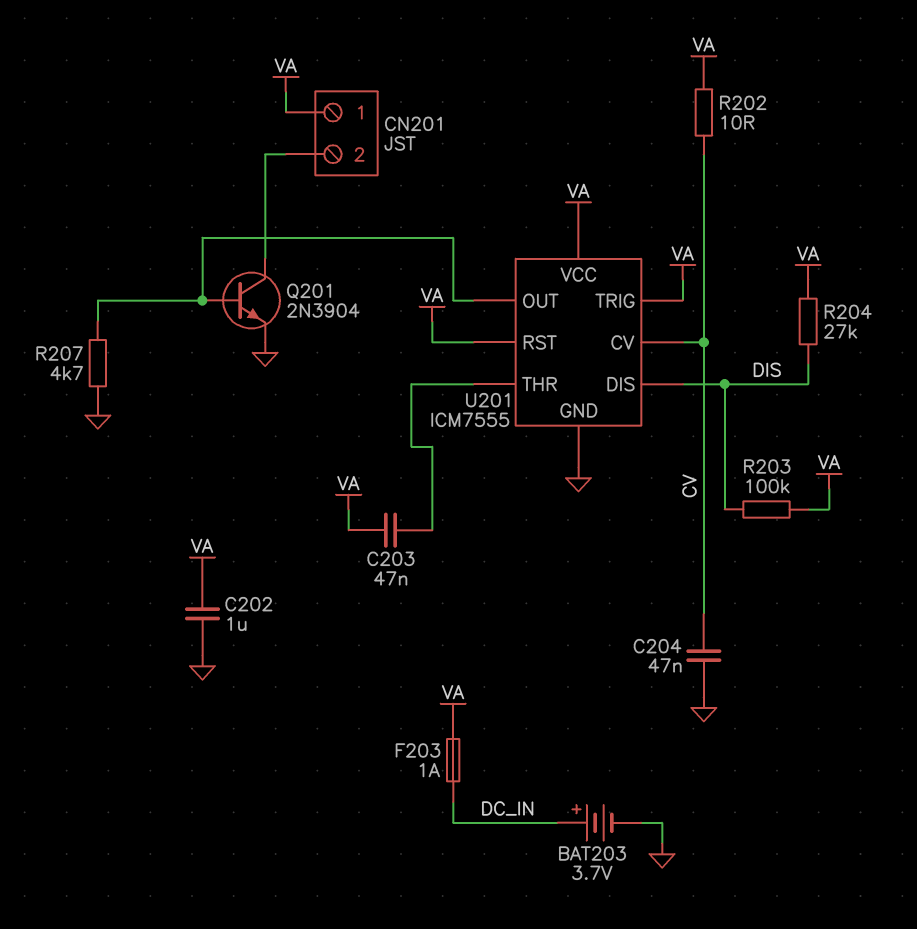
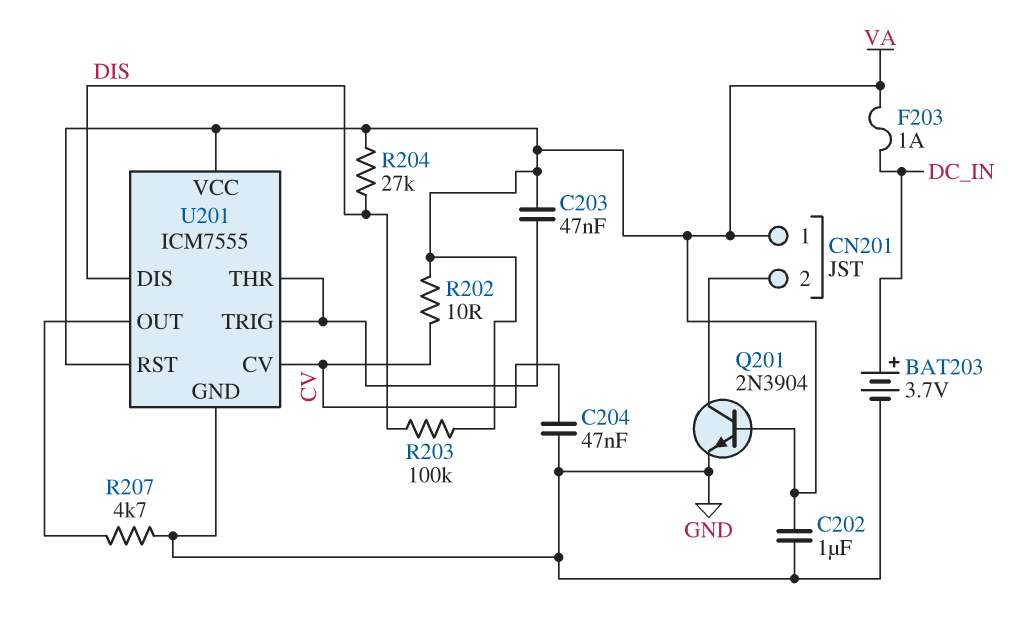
Q201: NPN 2N3904 (B U201/OUT, C CN201/2, E GND) -> NPN 2N3904 (B VA, C CN201/2, E GND)
U201 pin TRIG: VA -> U201/THR

